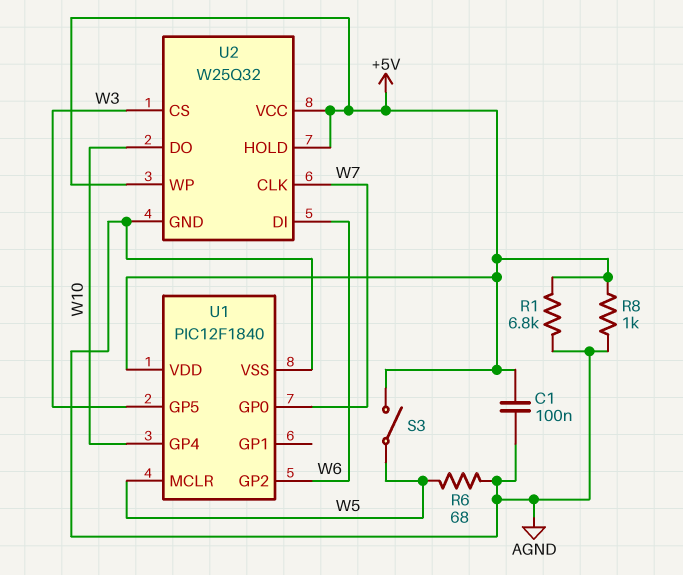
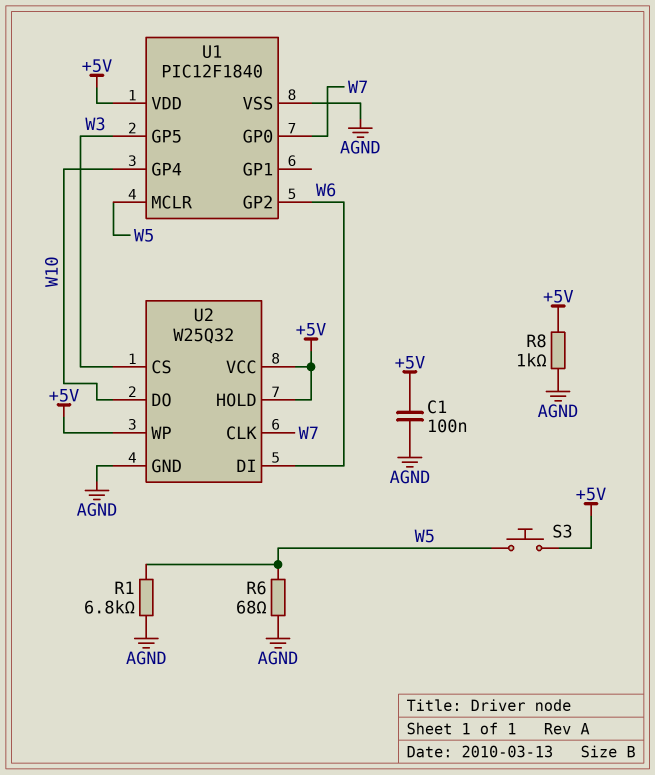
R1: 6.8k (+5V, AGND) -> 6.8k (AGND, W5)
S3: switch (+5V, W5) -> button (+5V, W5)

